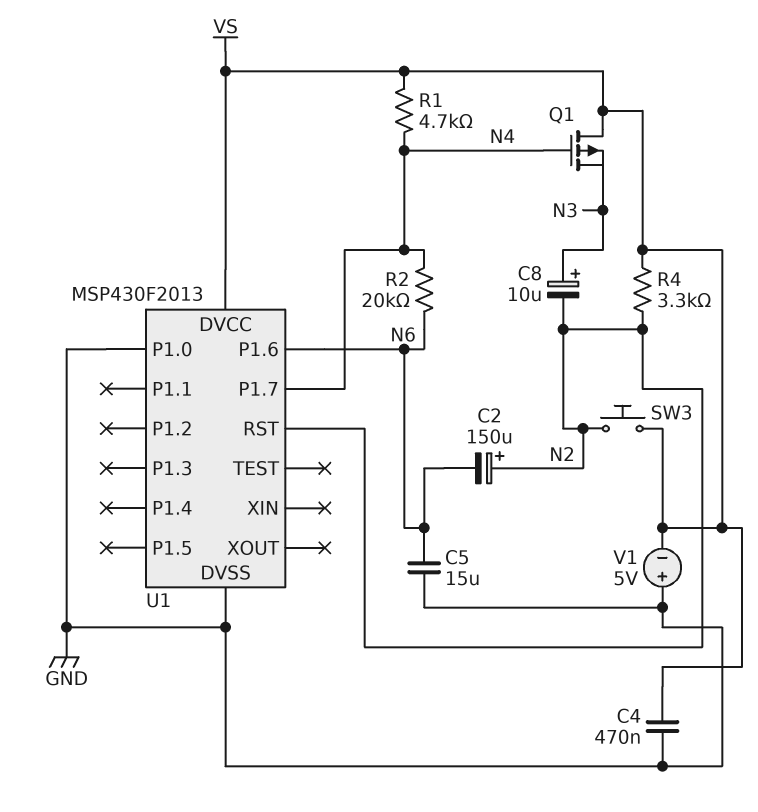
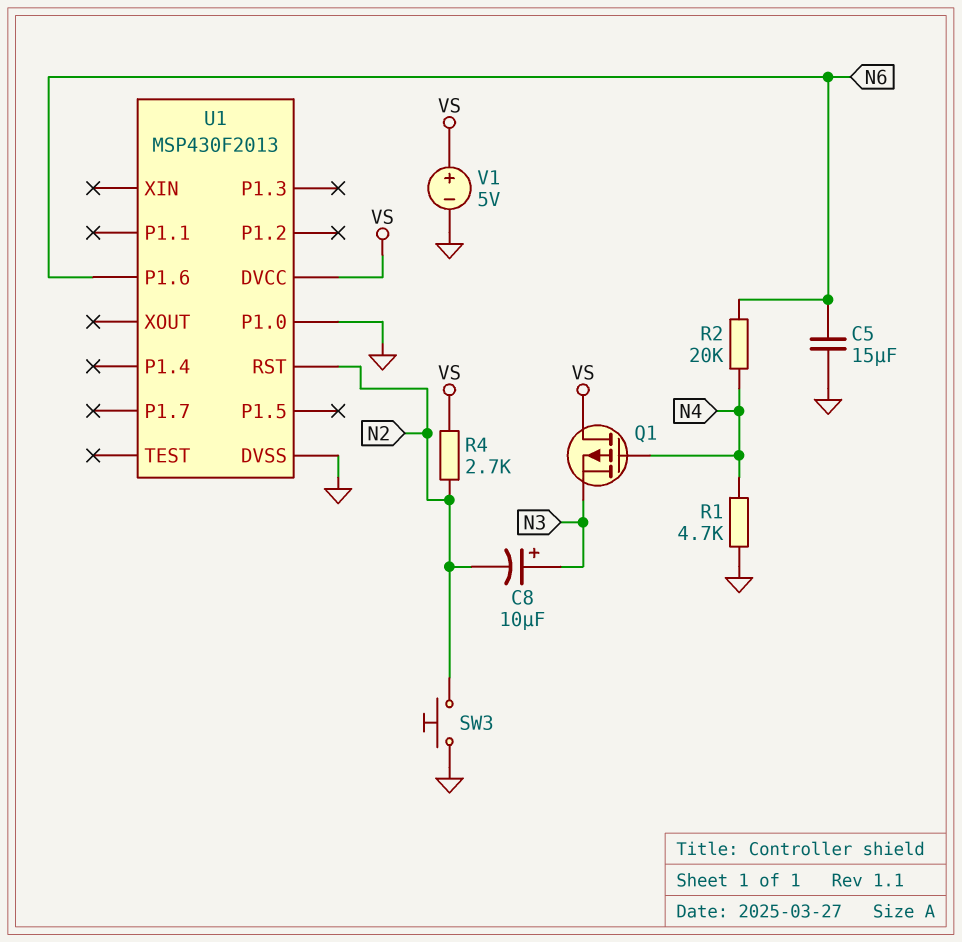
C2: 150uF (plus N2, minus N6) -> none
C4: 470nF (GND, VS) -> none
R1: 4.7k (N4, VS) -> 4.7k (GND, N4)
R4: 3.3k (N2, VS) -> 2.7k (N2, VS)
SW3: button (N2, VS) -> button (GND, N2)
U1 pin P1.7: N4 -> none
V1: 5V (plus GND, minus VS) -> 5V (plus VS, minus GND)

